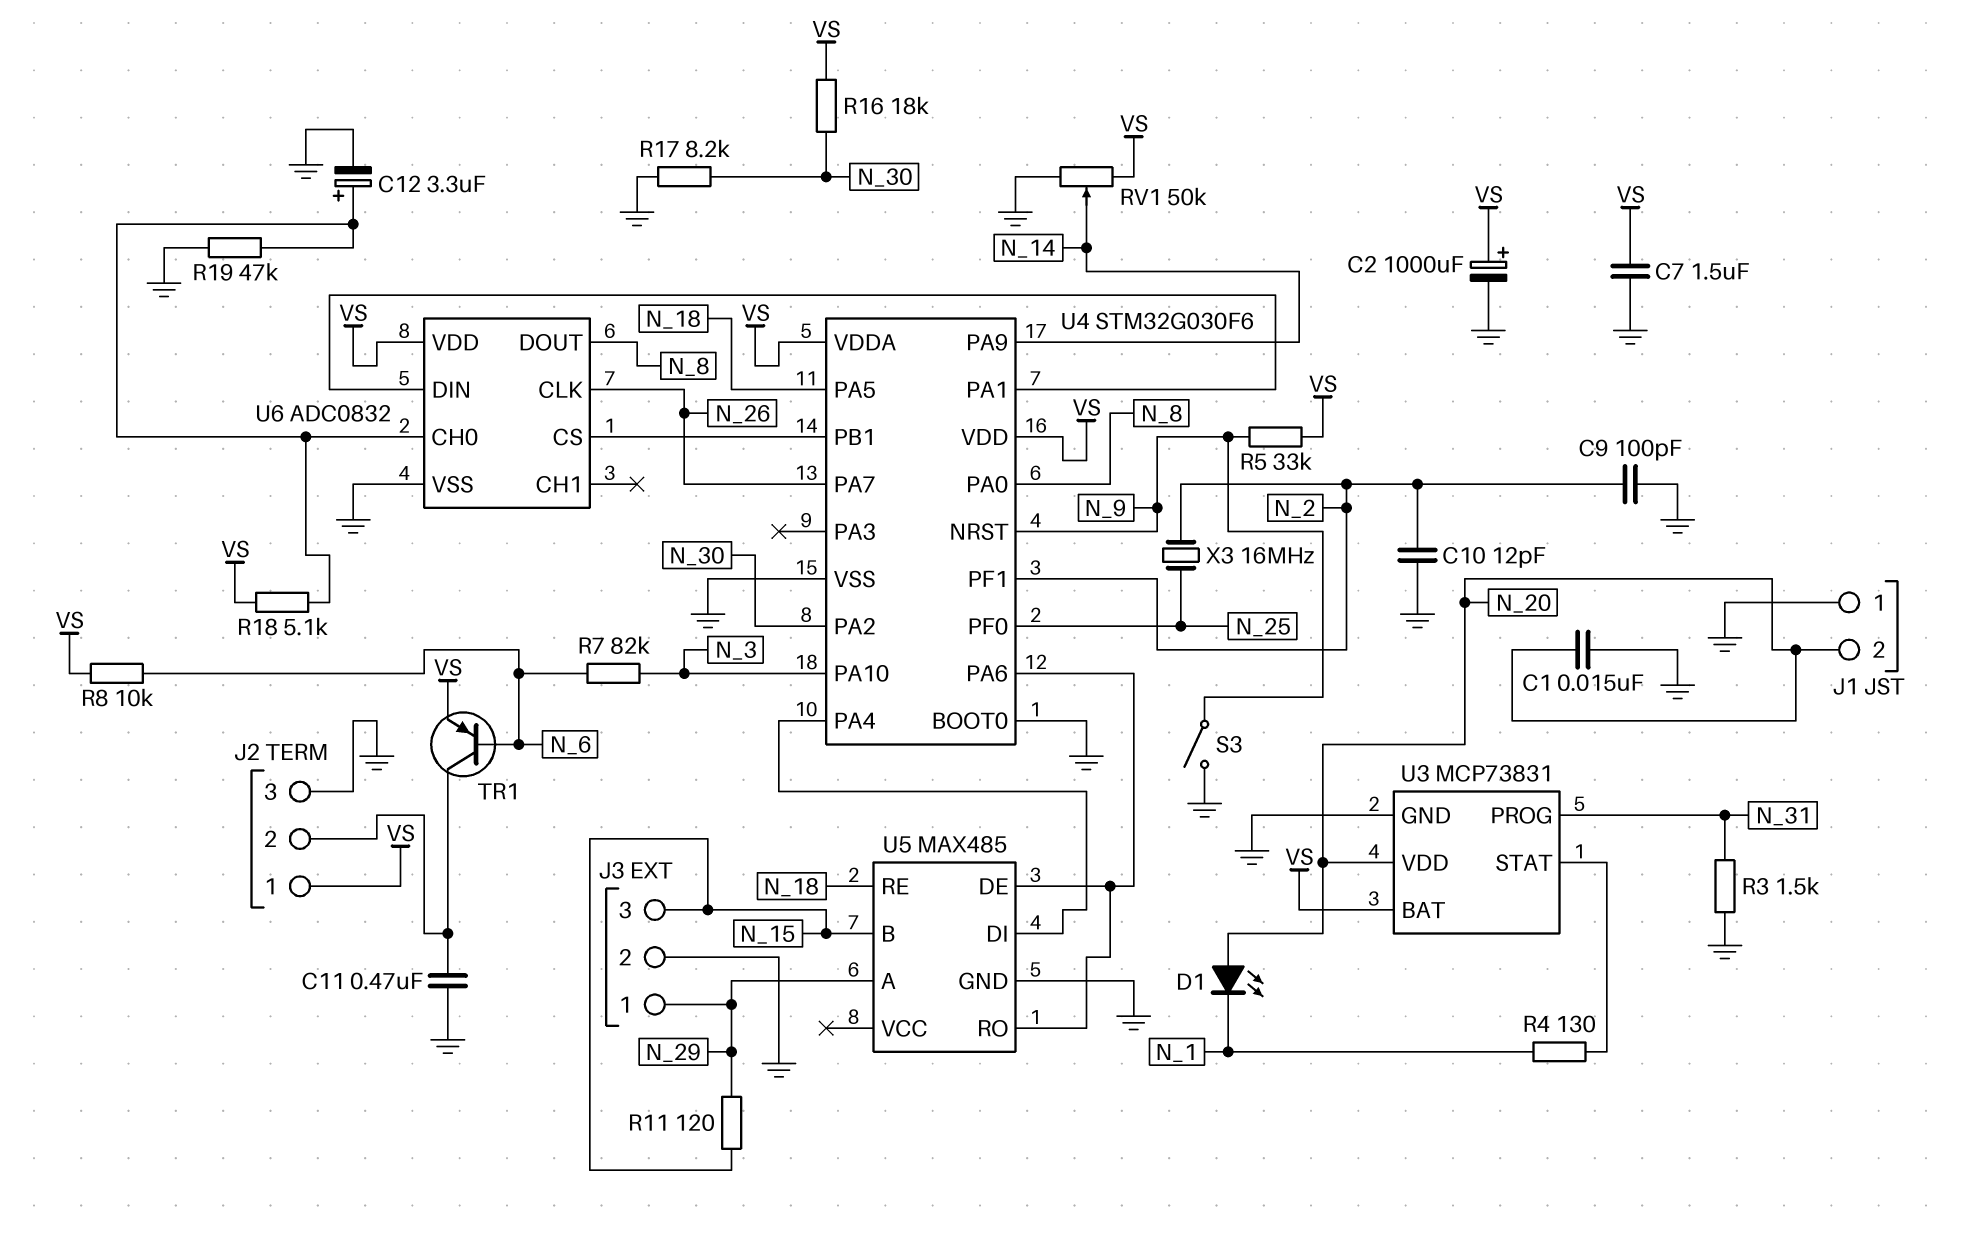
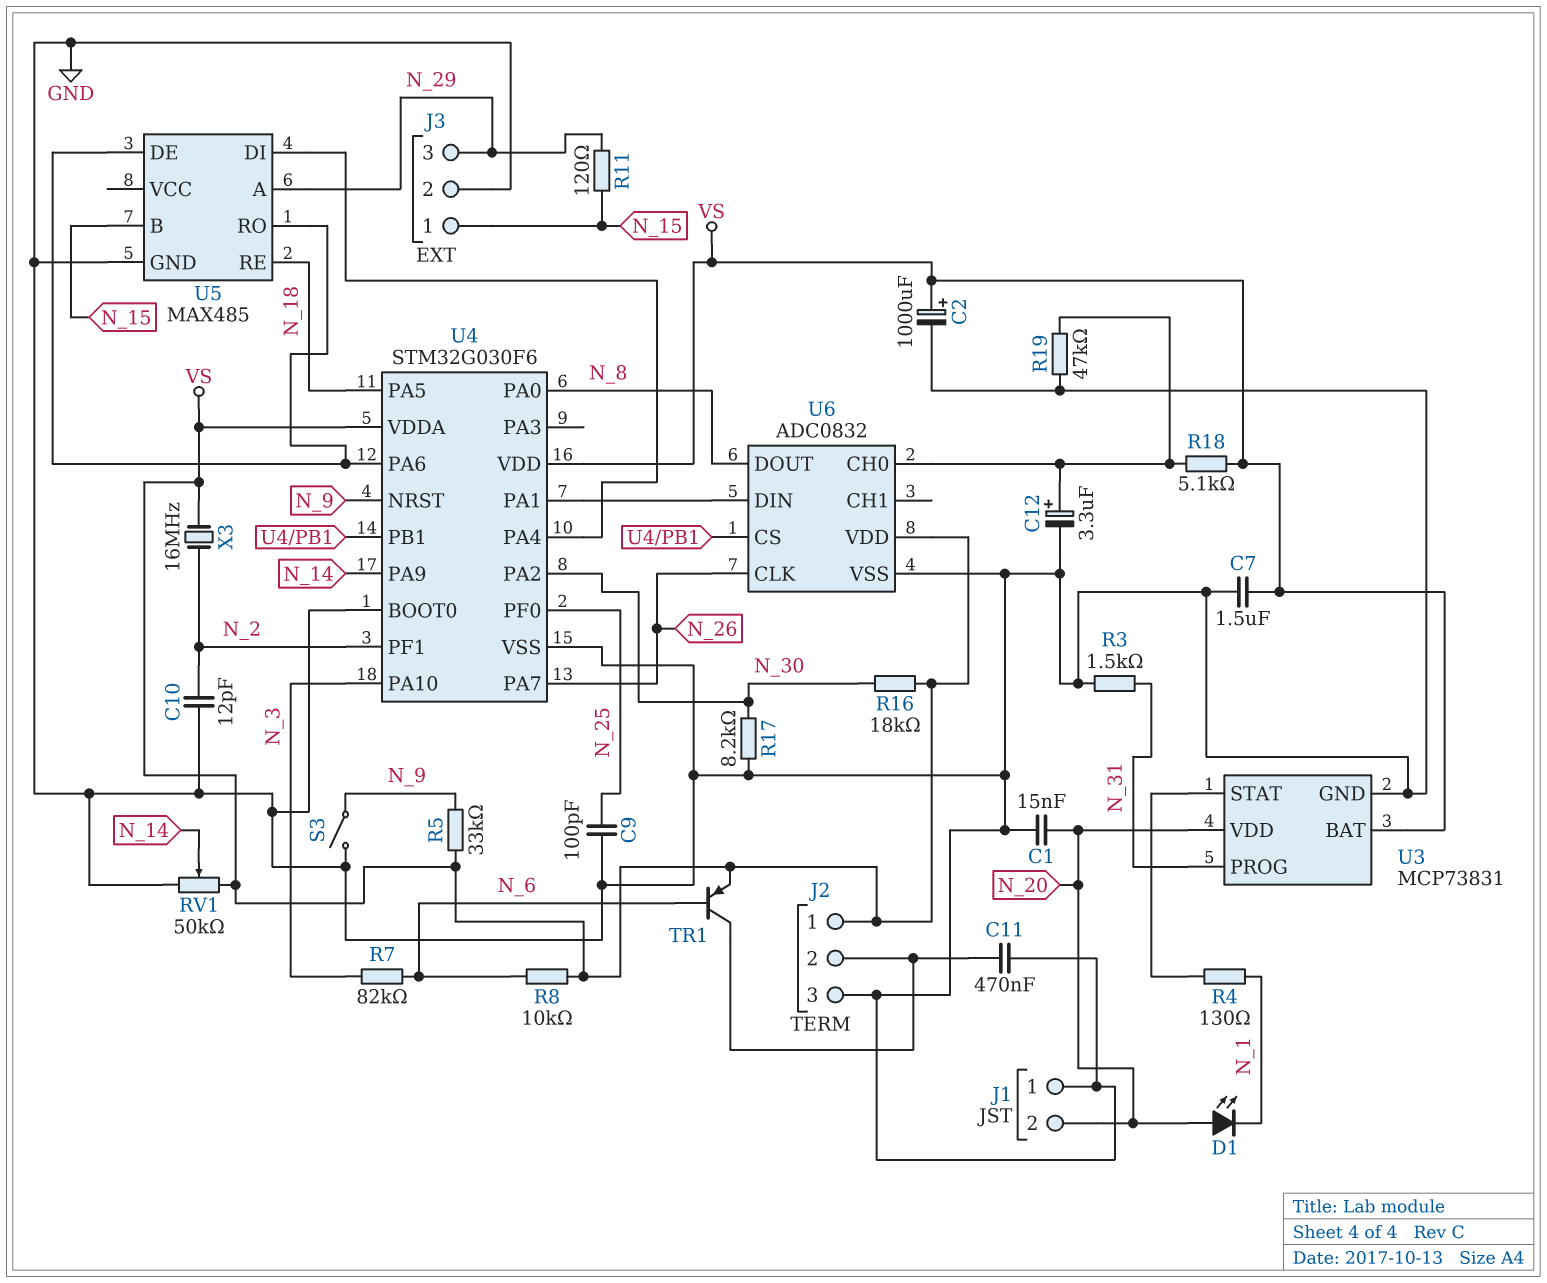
C9: 100pF (GND, N_2) -> 100pF (GND, N_25)
J3 pin 1: N_29 -> N_15
J3 pin 3: N_15 -> N_29
X3: 16MHz (N_2, N_25) -> 16MHz (N_2, VS)

